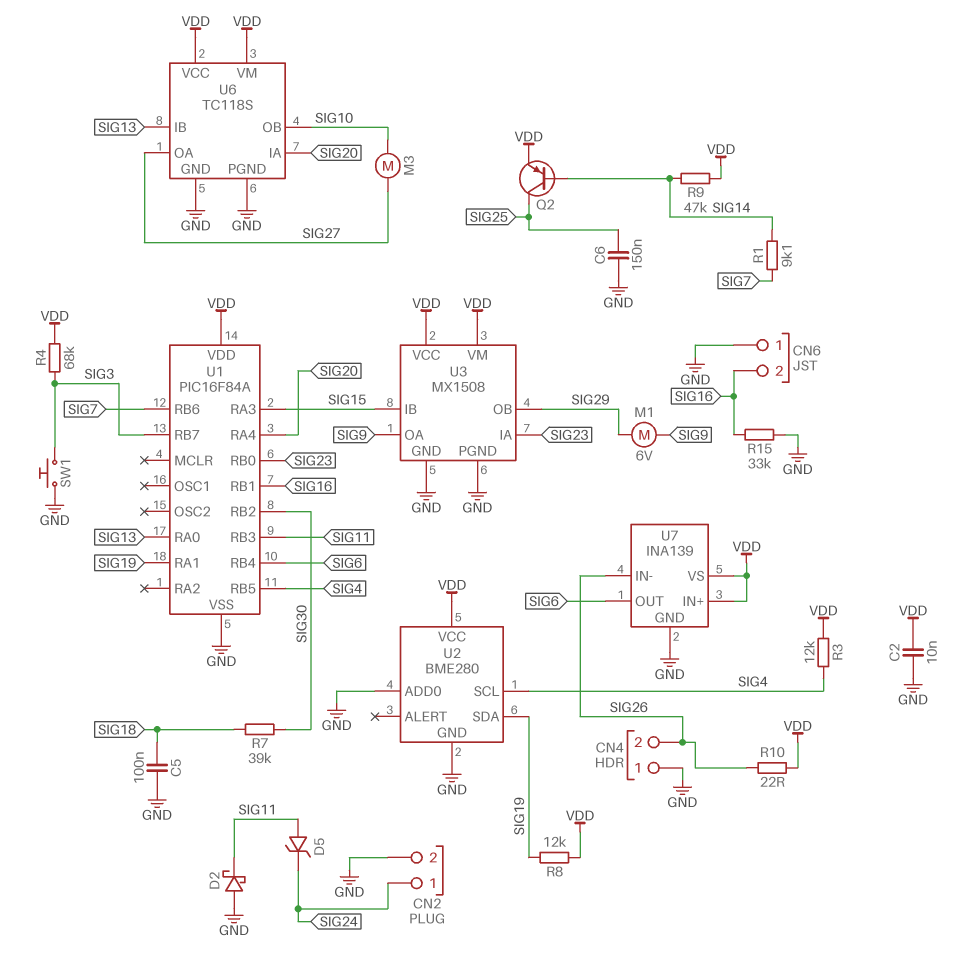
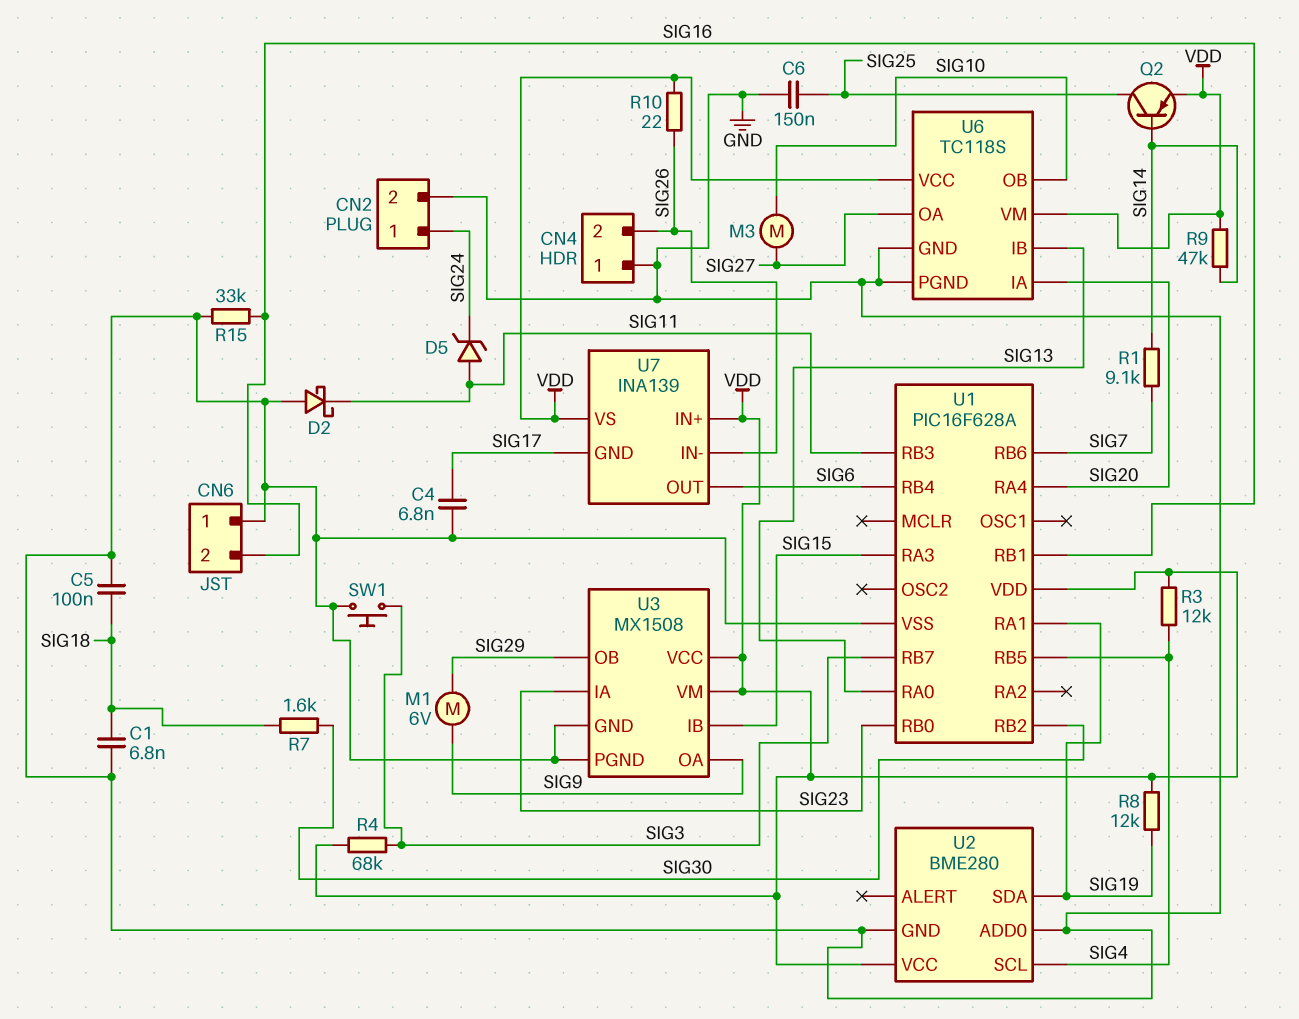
C1: none -> 6.8nF (GND, SIG18)
C2: 10nF (GND, VDD) -> none
C4: none -> 6.8nF (GND, SIG17)
R7: 39k (SIG18, SIG30) -> 1.6k (SIG18, SIG30)
U1: PIC16F84A -> PIC16F628A
U7 pin GND: GND -> SIG17

